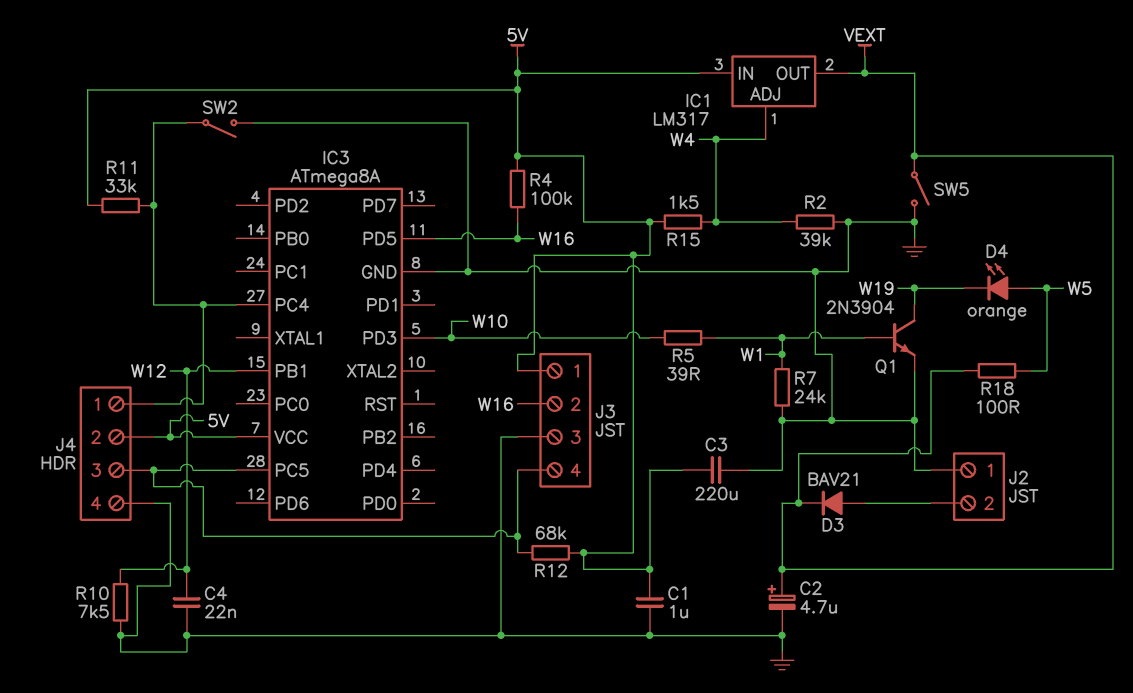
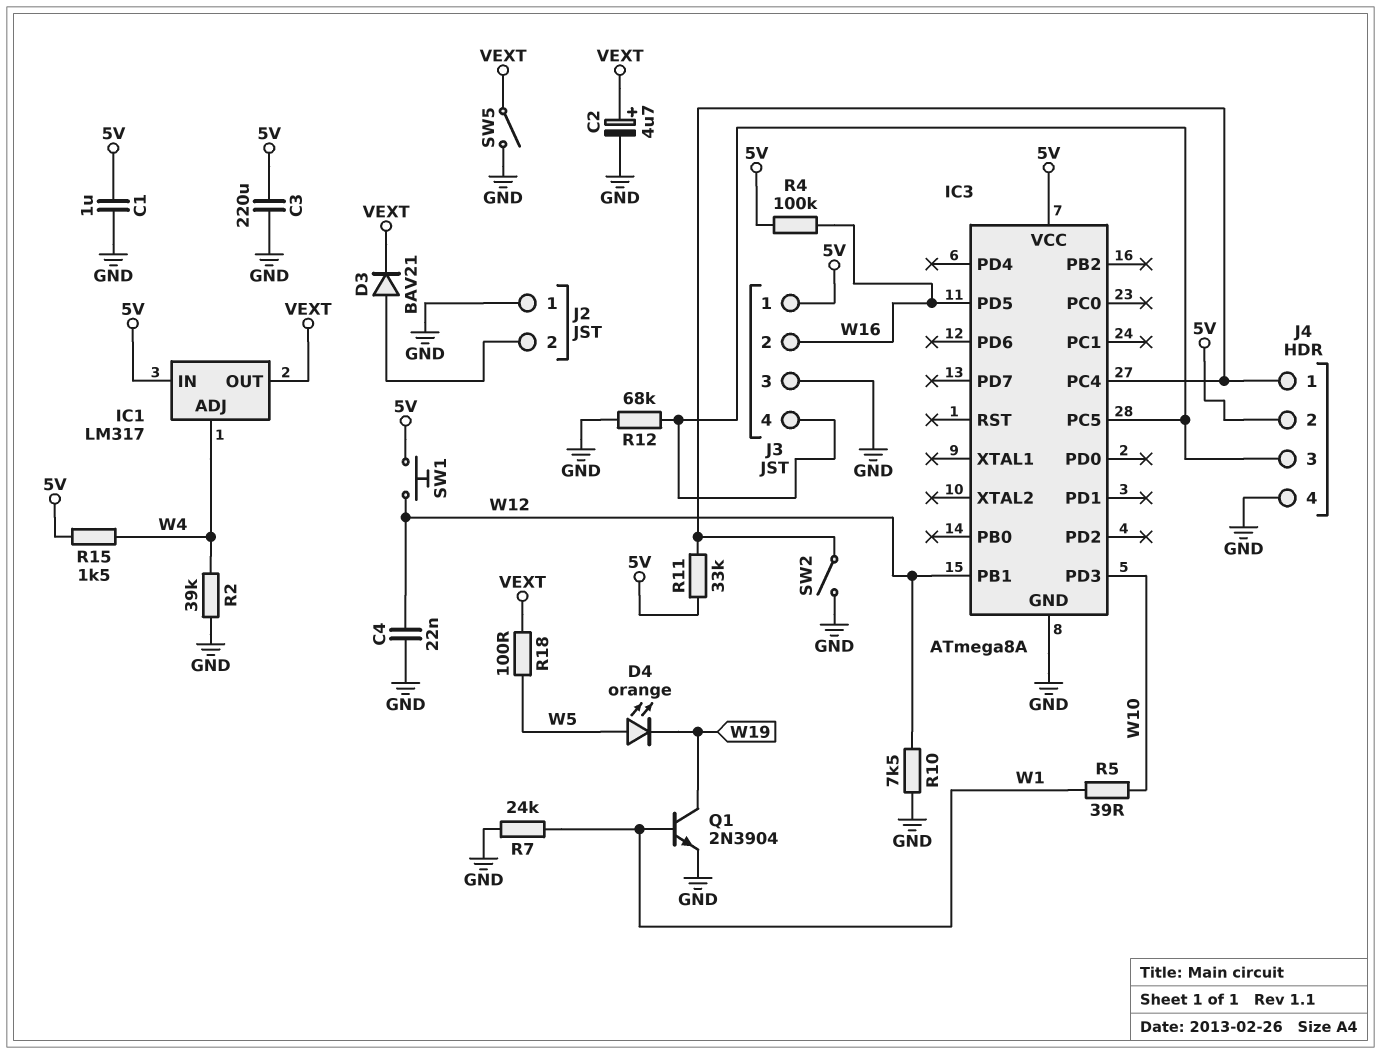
R12: 68k (5V, IC3/PC5) -> 68k (GND, IC3/PC5)
SW1: none -> button (5V, W12)

